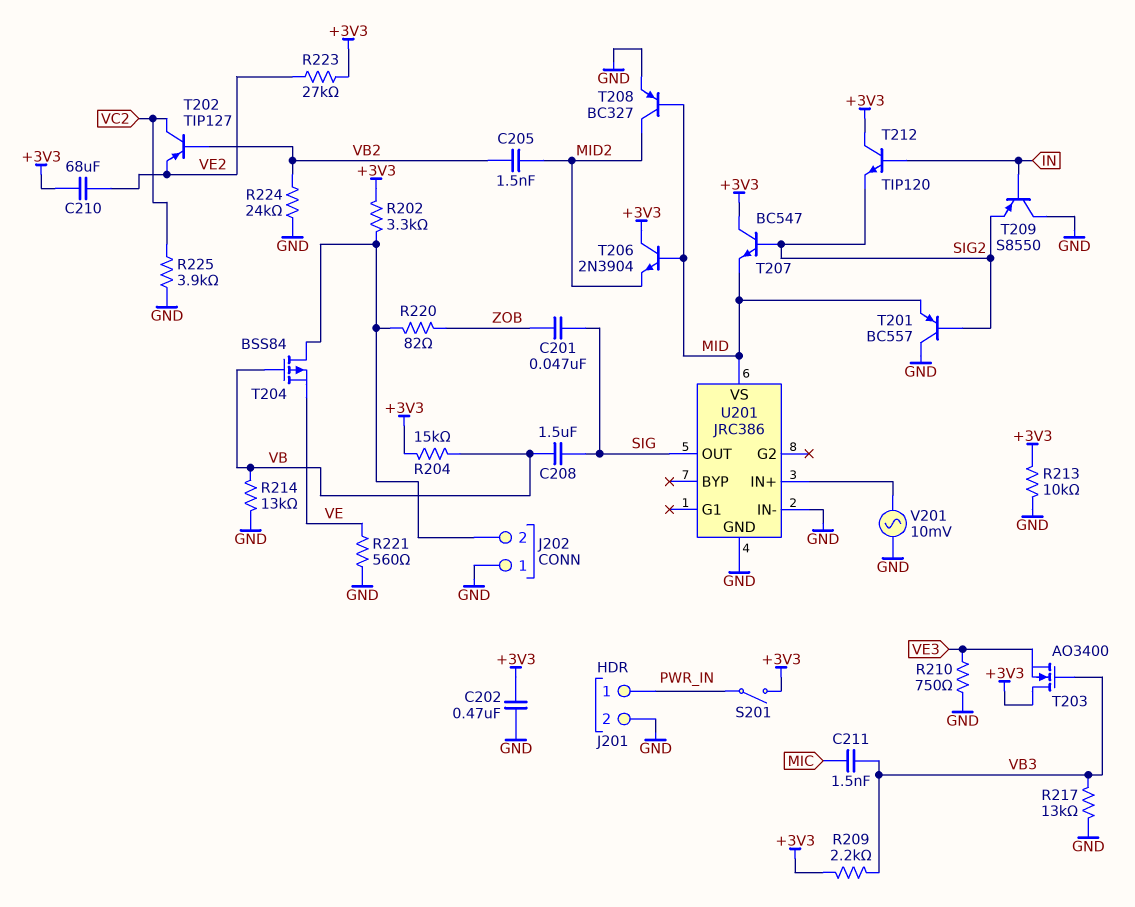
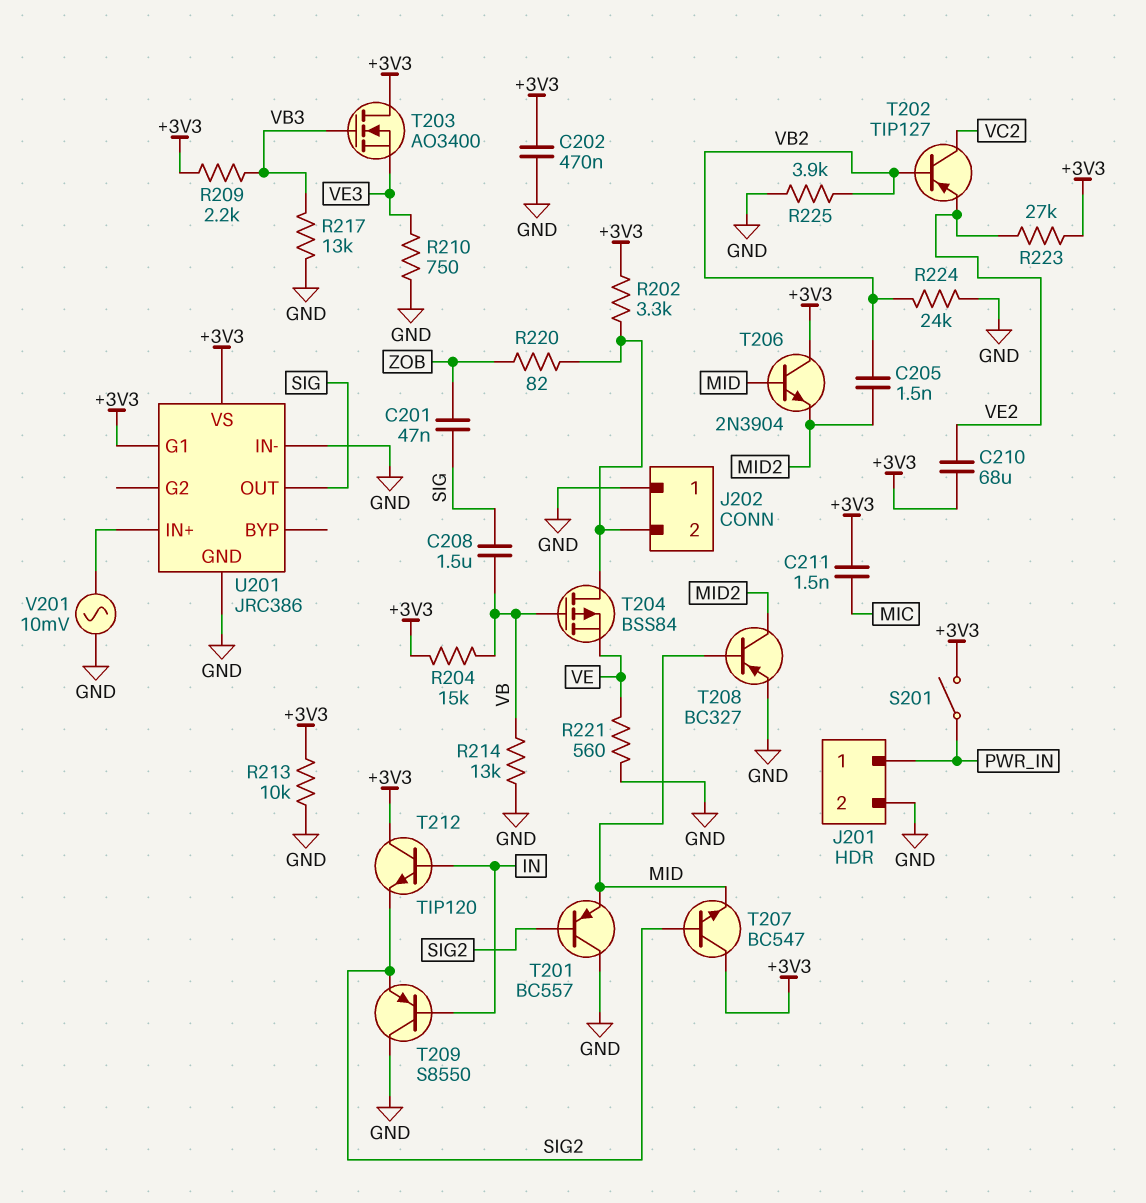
C211: 1.5nF (MIC, VB3) -> 1.5nF (+3V3, MIC)
R225: 3.9k (GND, VC2) -> 3.9k (GND, VB2)
U201 pin G1: none -> +3V3
U201 pin VS: MID -> +3V3

